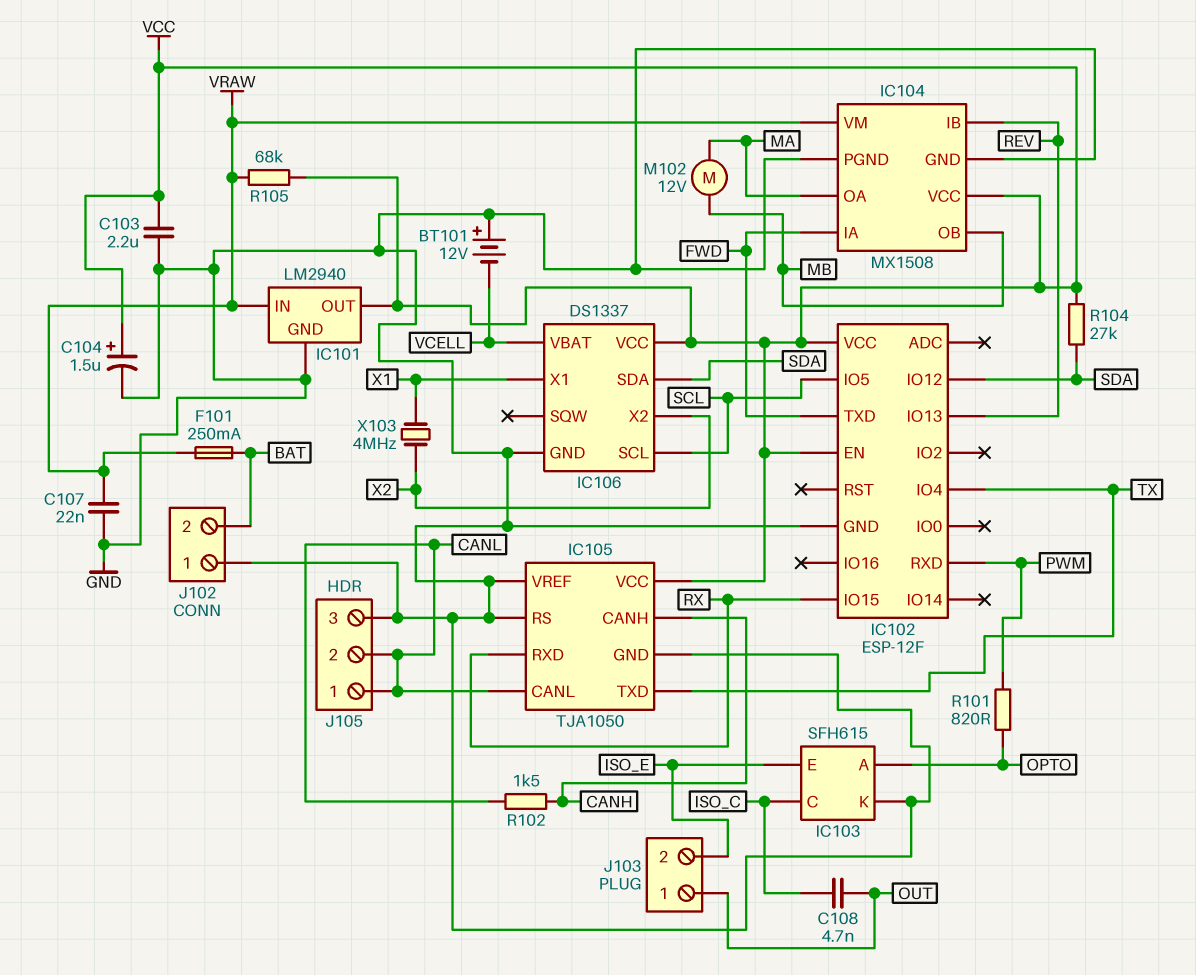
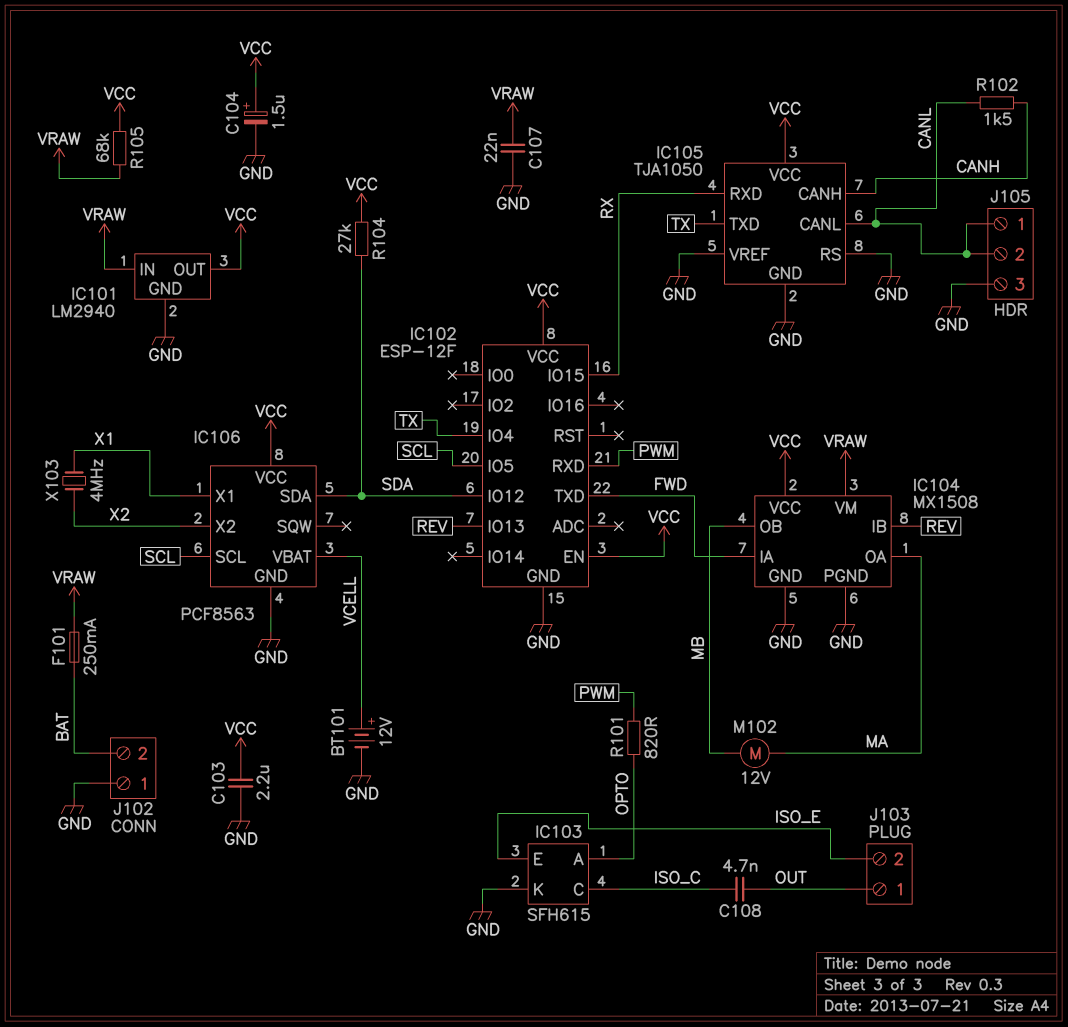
BT101: 12V (plus GND, minus VCELL) -> 12V (plus VCELL, minus GND)
IC106: DS1337 -> PCF8563

